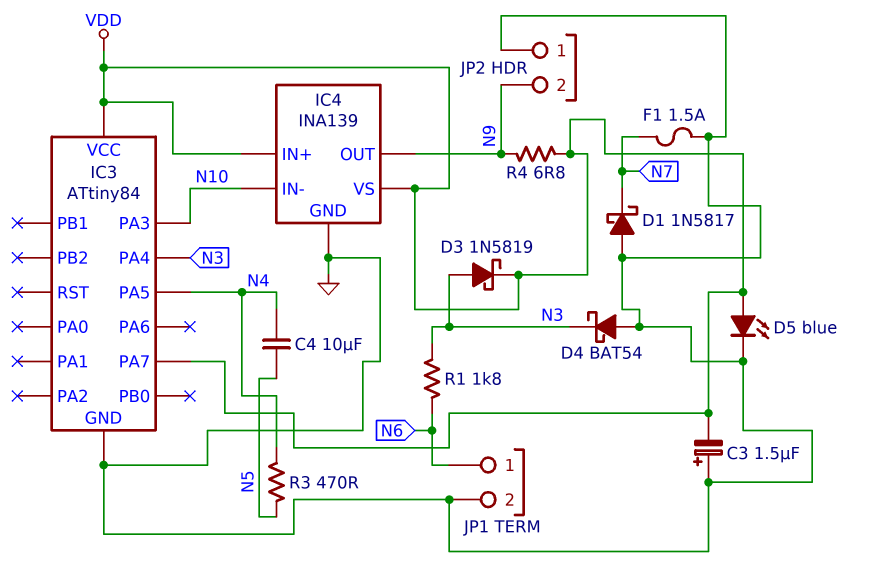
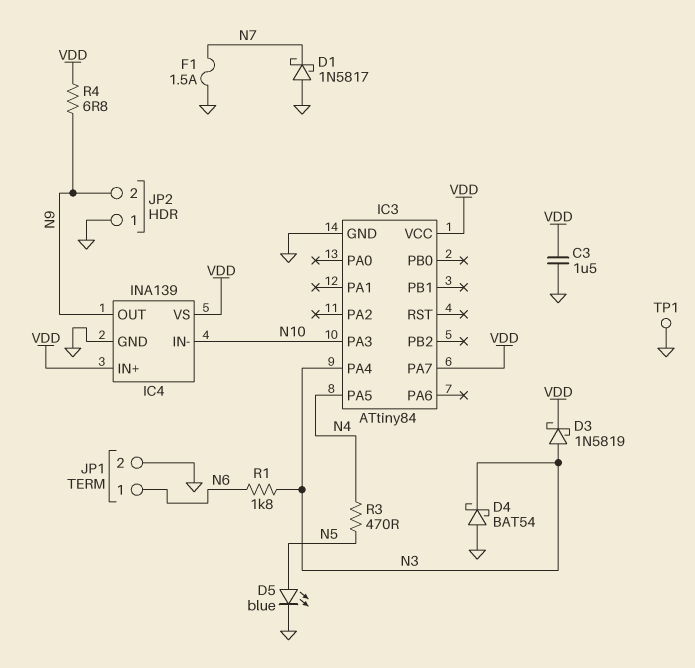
C3: 1.5uF (plus GND, minus VDD) -> 1.5uF (GND, VDD)
C4: 10uF (N4, N5) -> none
D5: LED blue (A VDD, K GND) -> LED blue (A N5, K GND)
TP1: none -> test point (GND)

